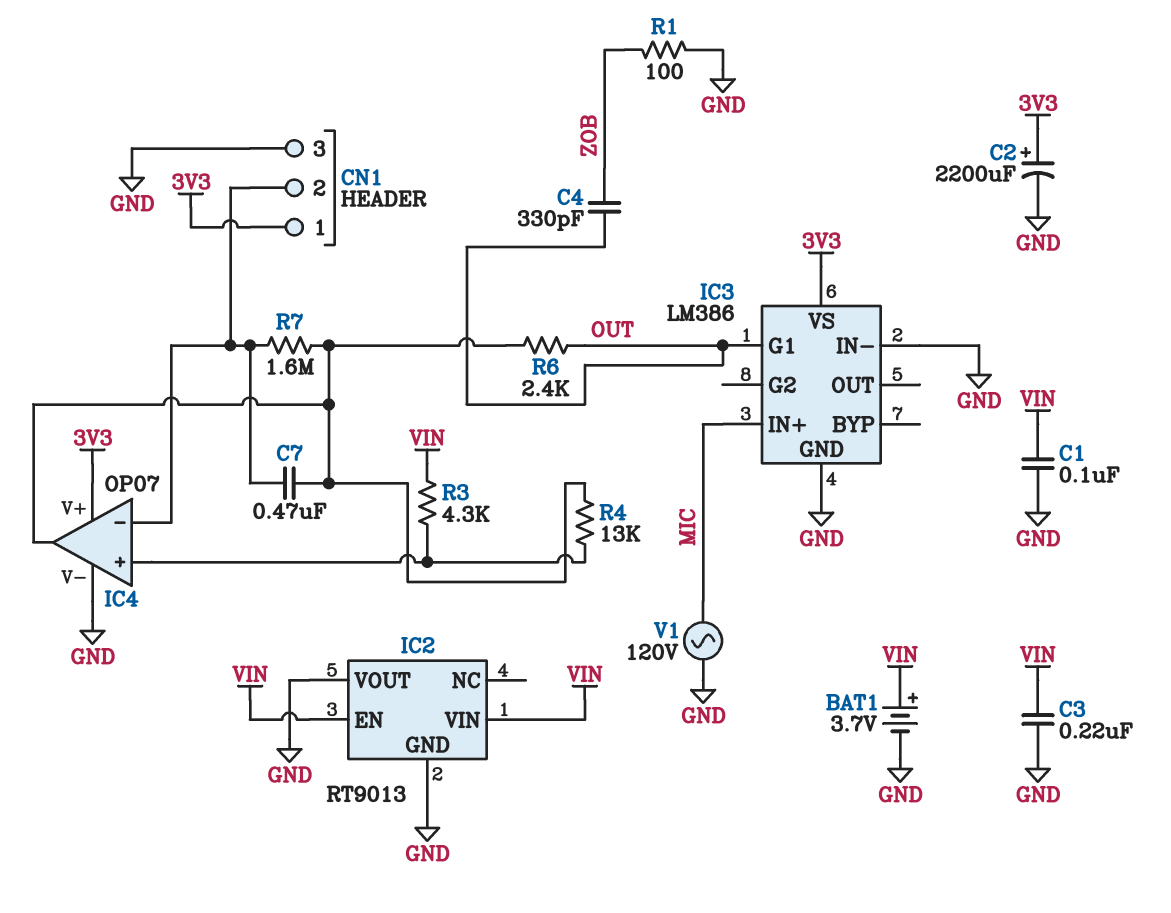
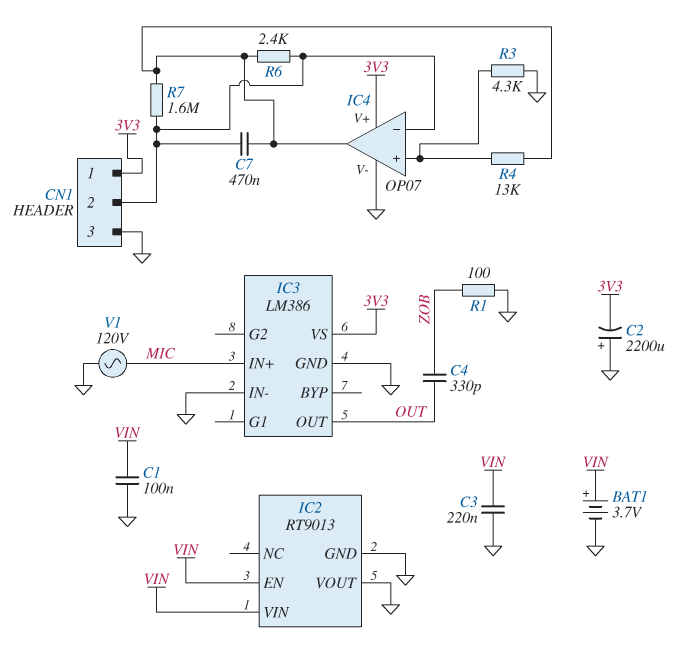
C2: 2200uF (plus 3V3, minus GND) -> 2200uF (plus GND, minus 3V3)
IC3 pin G1: OUT -> none
IC3 pin OUT: none -> OUT
R3: 4.3k (IC4/in+, VIN) -> 4.3k (GND, IC4/in+)
R6: 2.4k (IC4/out, OUT) -> 2.4k (CN1/2, IC4/out)

